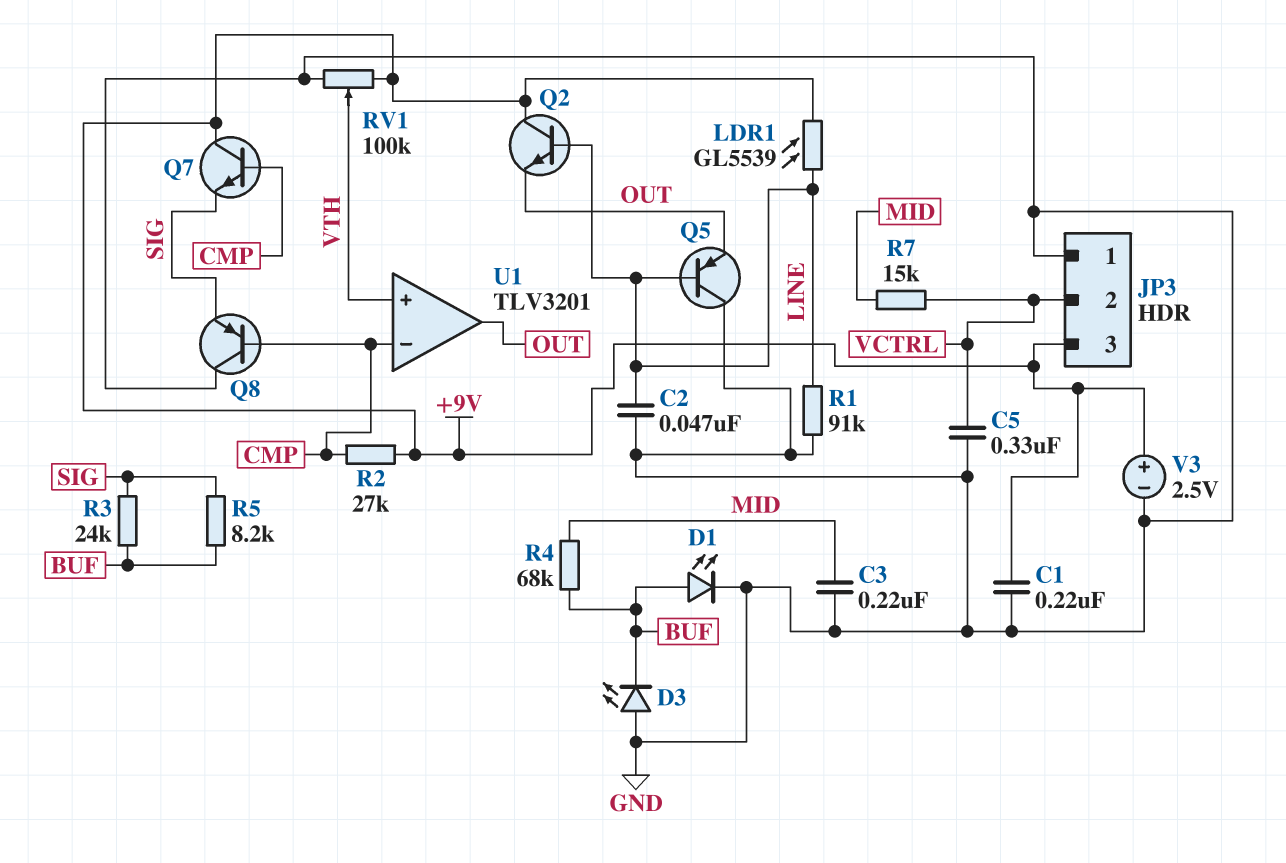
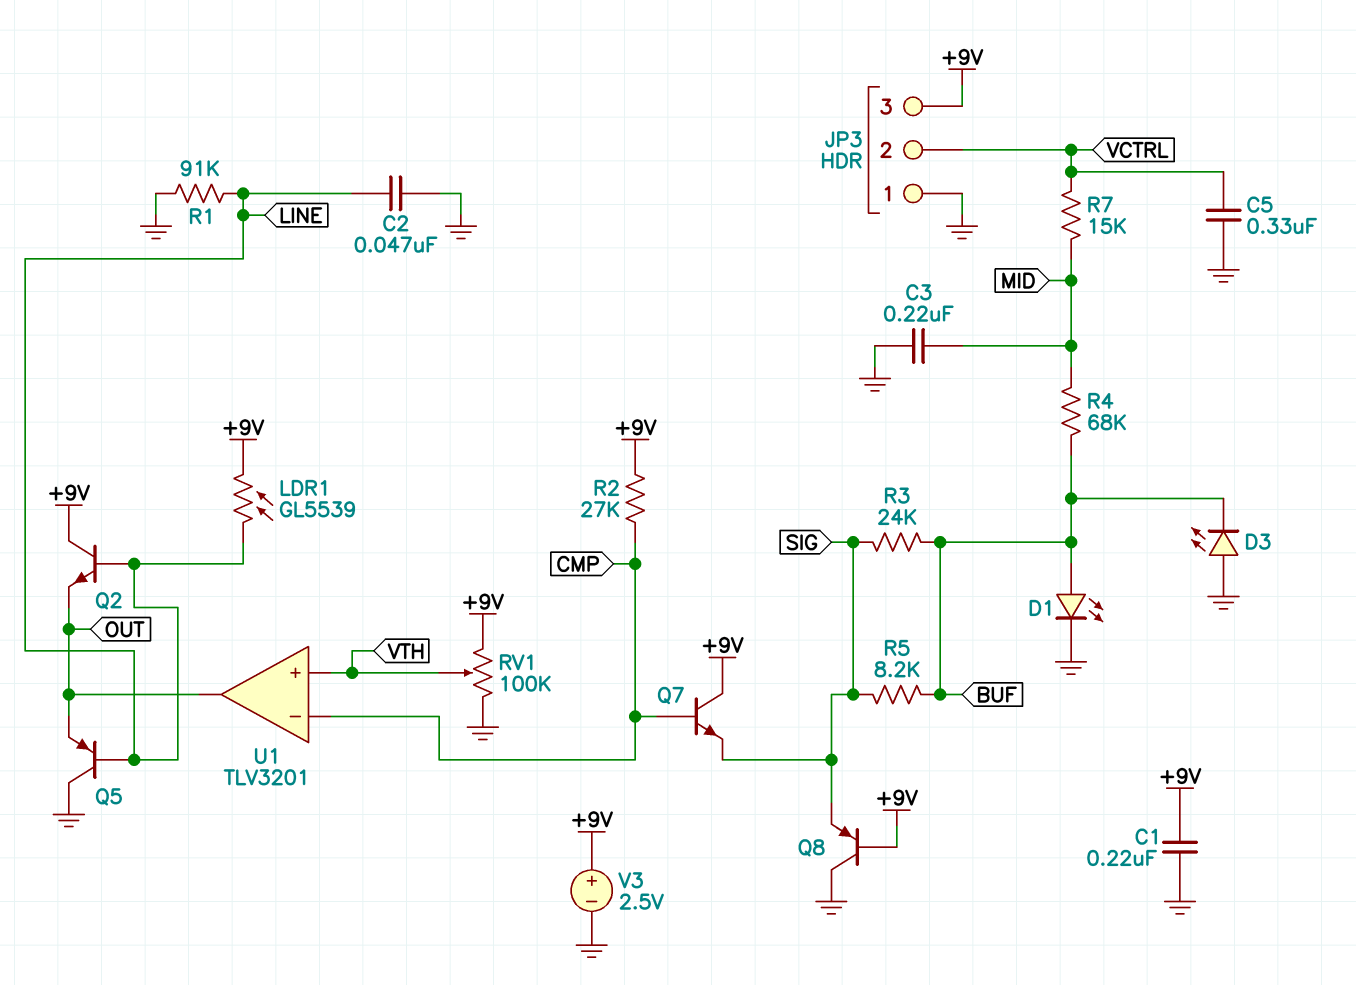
Q8: PNP (B CMP, C GND, E SIG) -> PNP (B +9V, C GND, E SIG)

